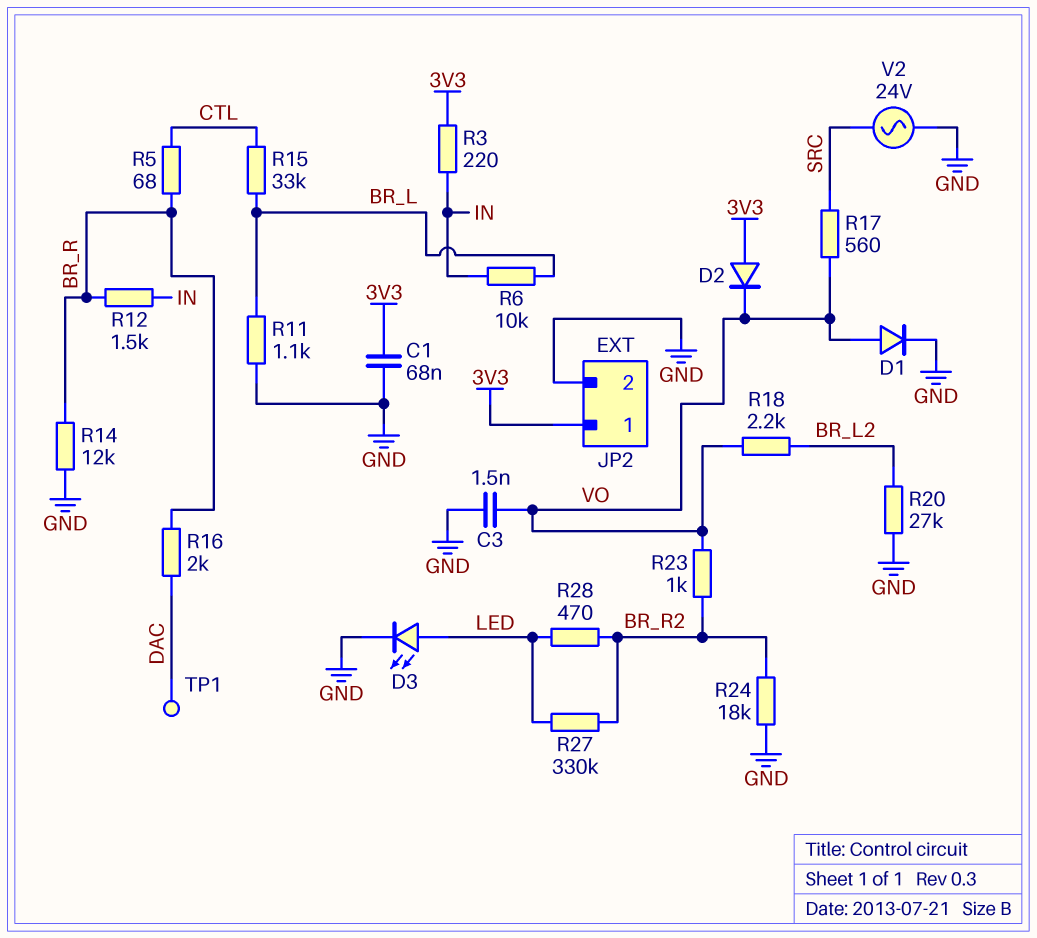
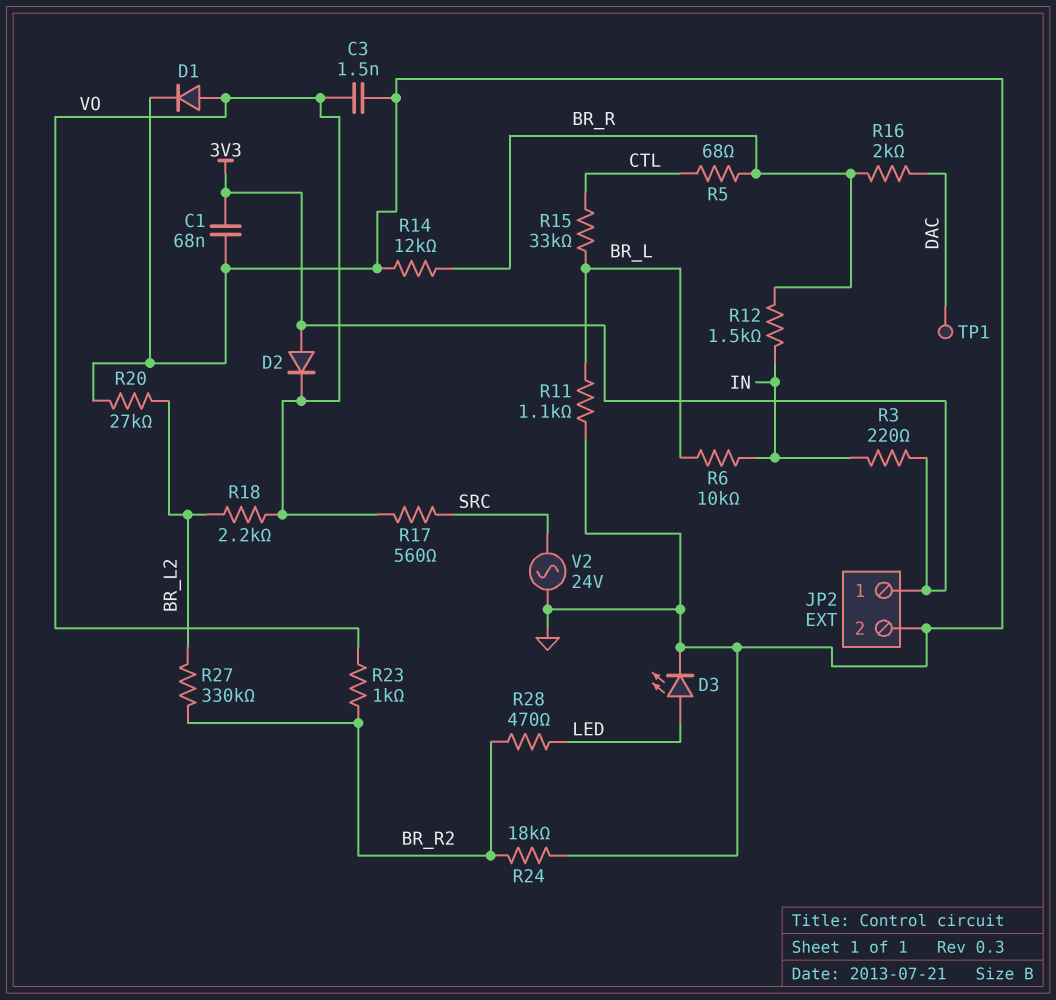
R27: 330k (BR_R2, LED) -> 330k (BR_L2, BR_R2)

